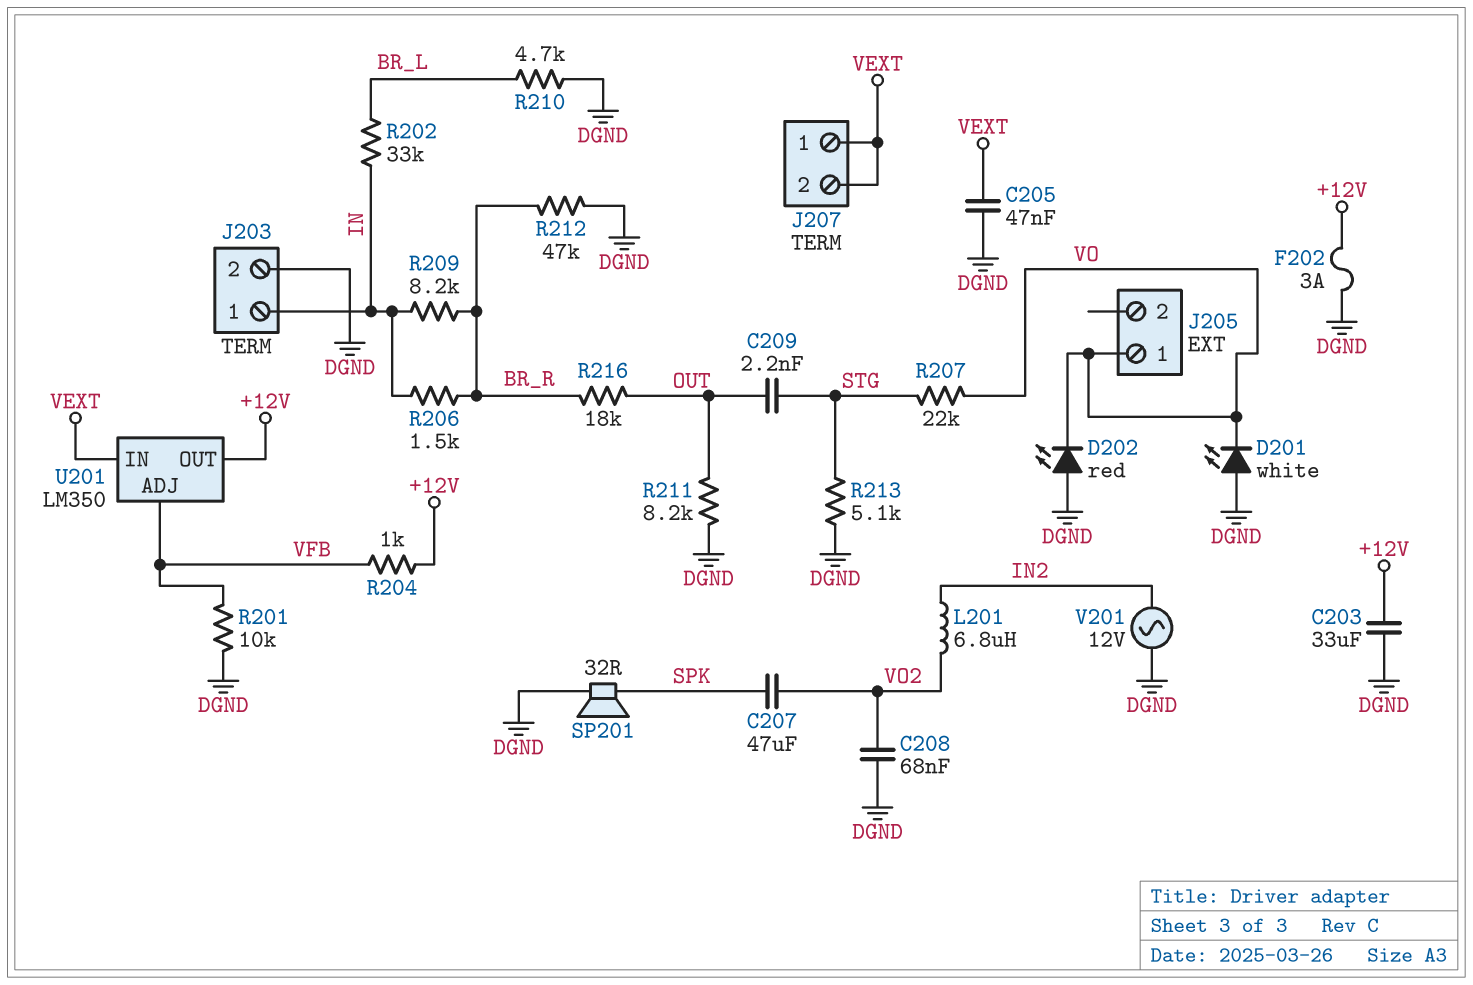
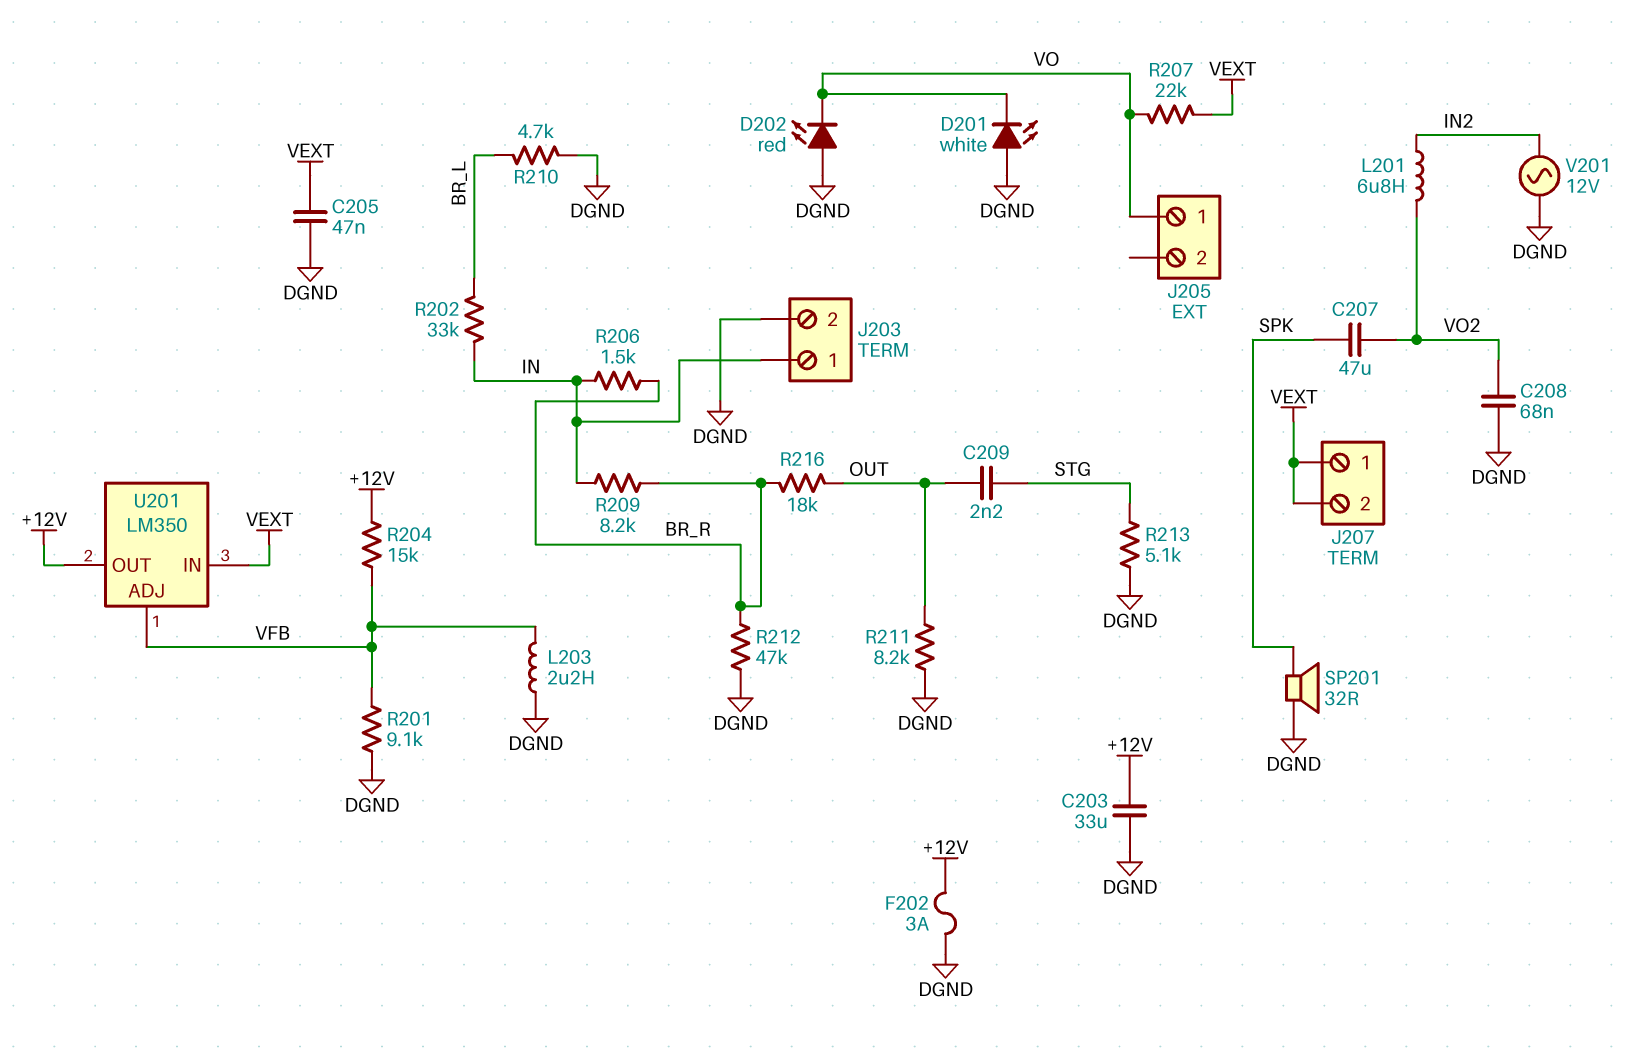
L203: none -> 2.2uH (DGND, VFB)
R201: 10k (DGND, VFB) -> 9.1k (DGND, VFB)
R204: 1k (+12V, VFB) -> 15k (+12V, VFB)
R207: 22k (STG, VO) -> 22k (VEXT, VO)

